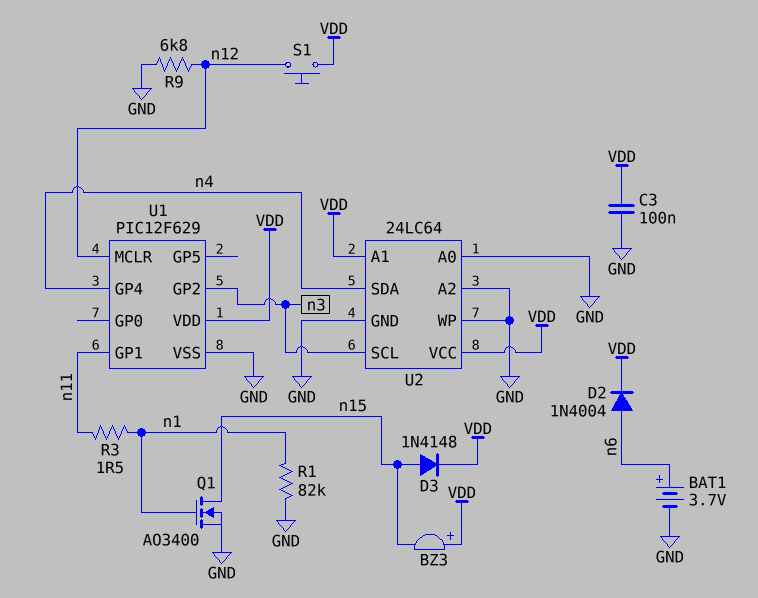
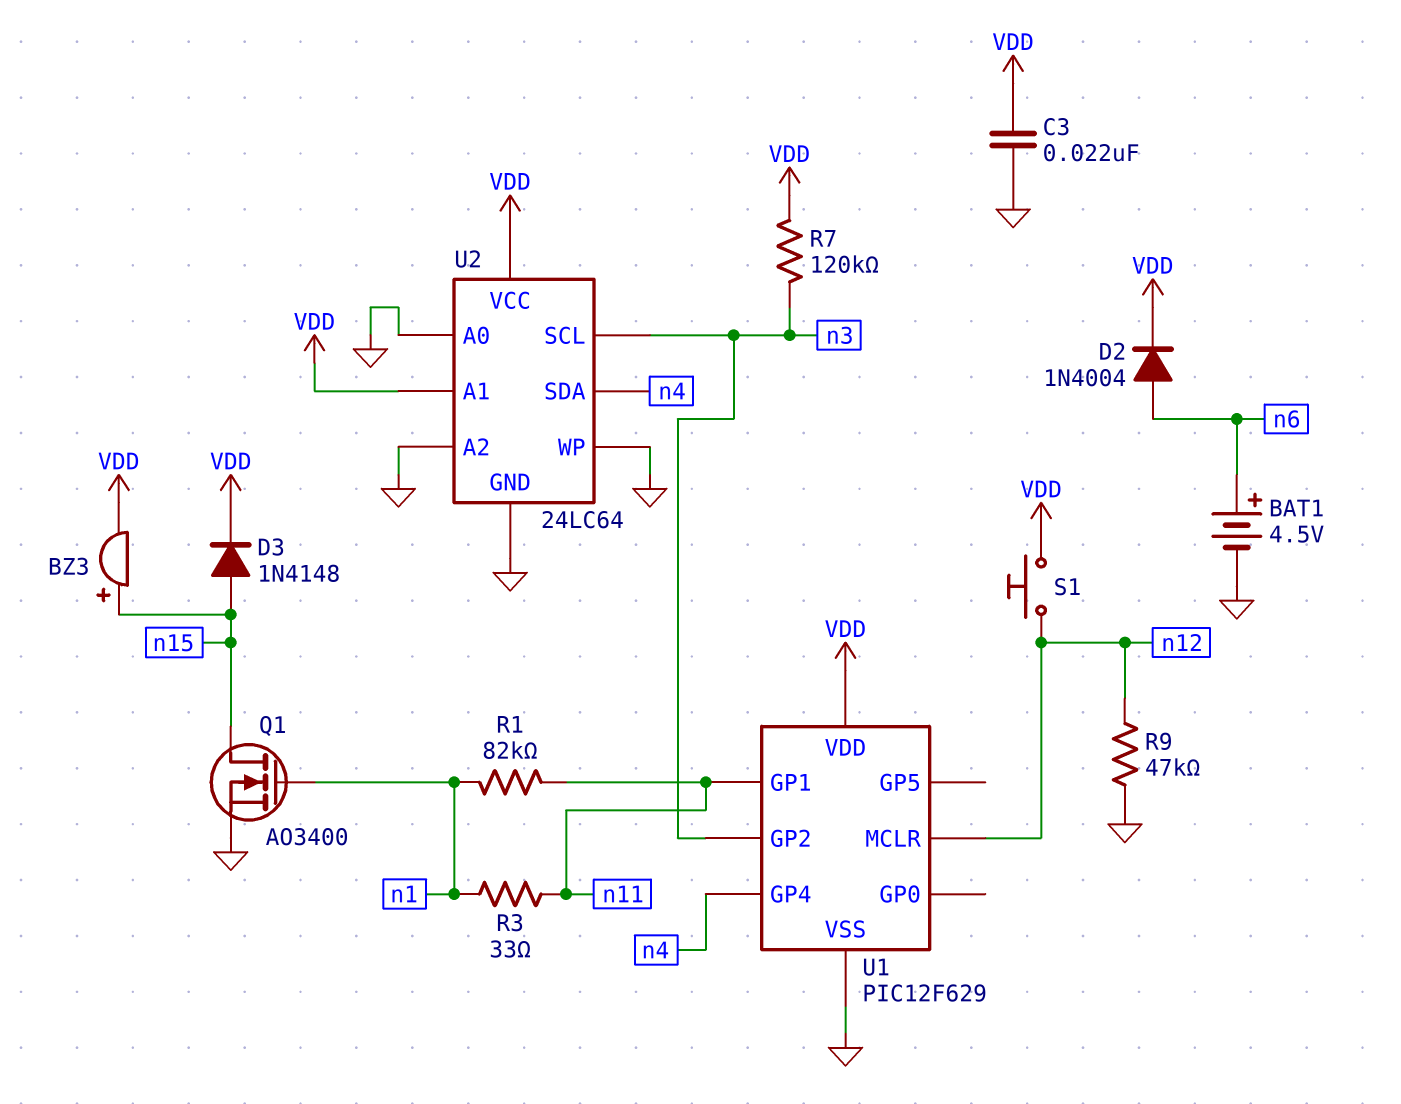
BAT1: 3.7V (plus n6, minus GND) -> 4.5V (plus n6, minus GND)
BZ3: buzzer (plus VDD, minus n15) -> buzzer (plus n15, minus VDD)
C3: 100nF (GND, VDD) -> 22nF (GND, VDD)
R1: 82k (GND, n1) -> 82k (n1, n11)
R3: 1.5 (n1, n11) -> 33 (n1, n11)
R7: none -> 120k (VDD, n3)
R9: 6.8k (GND, n12) -> 47k (GND, n12)

